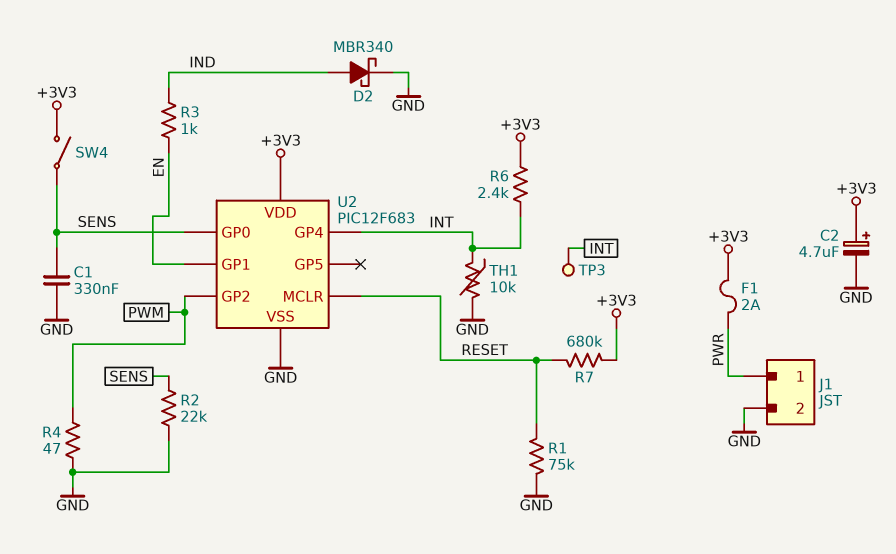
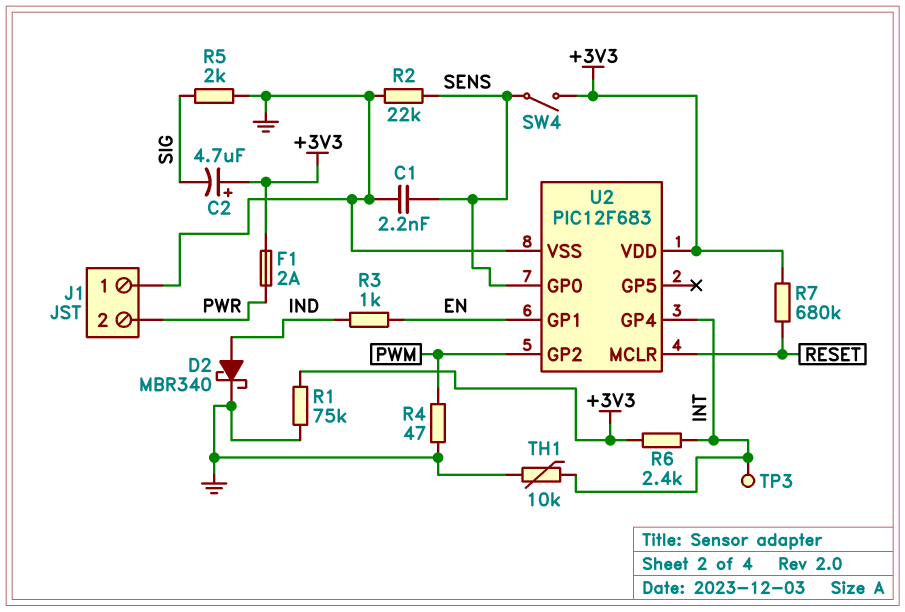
C1: 330nF (GND, SENS) -> 2.2nF (GND, SENS)
C2: 4.7uF (plus +3V3, minus GND) -> 4.7uF (plus +3V3, minus SIG)
J1 pin 1: PWR -> GND
J1 pin 2: GND -> PWR
R1: 75k (GND, RESET) -> 75k (+3V3, GND)
R5: none -> 2k (GND, SIG)

